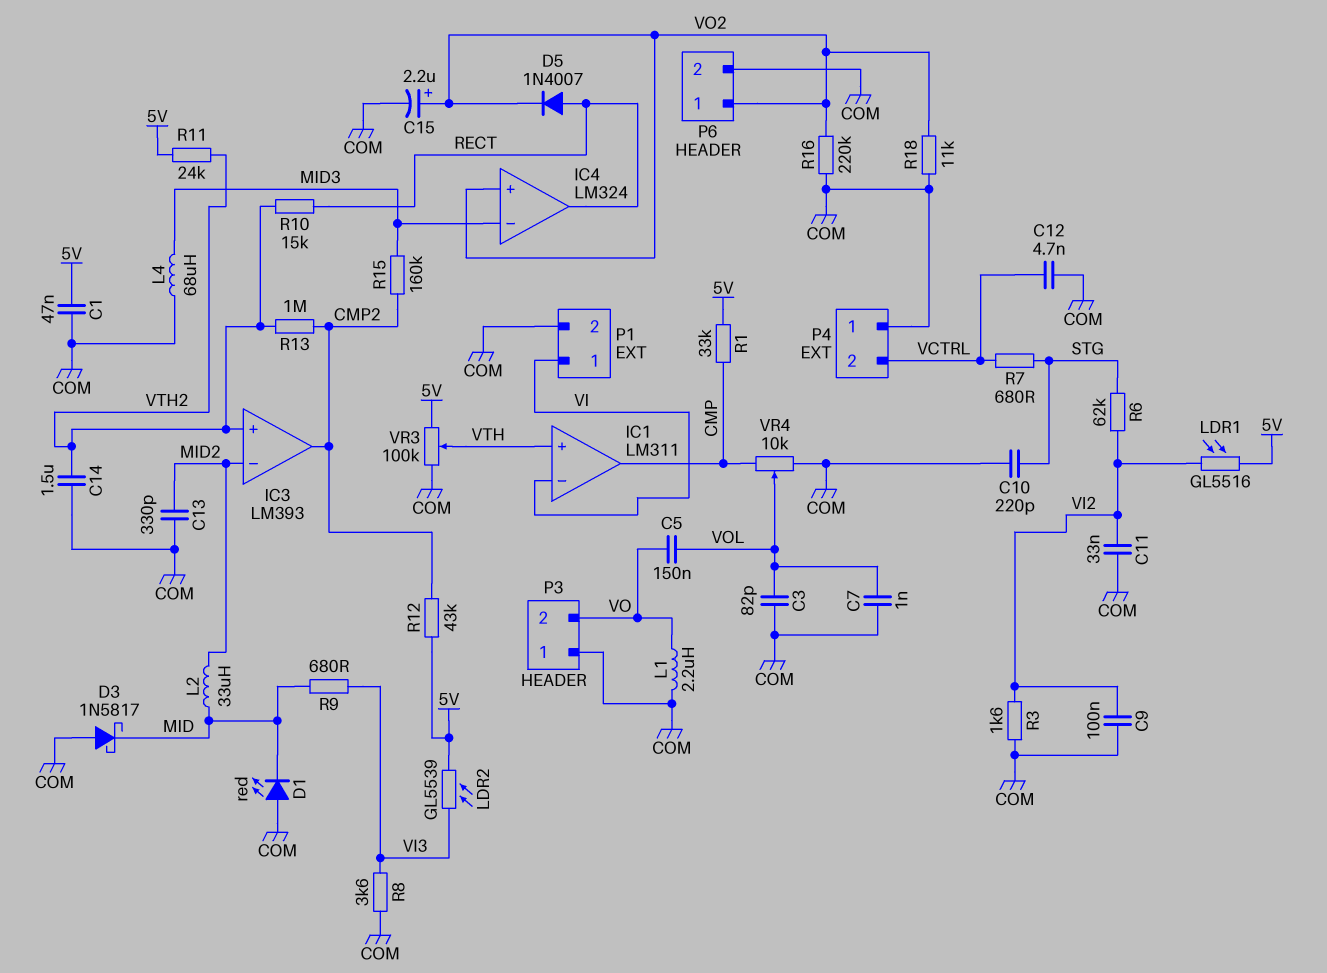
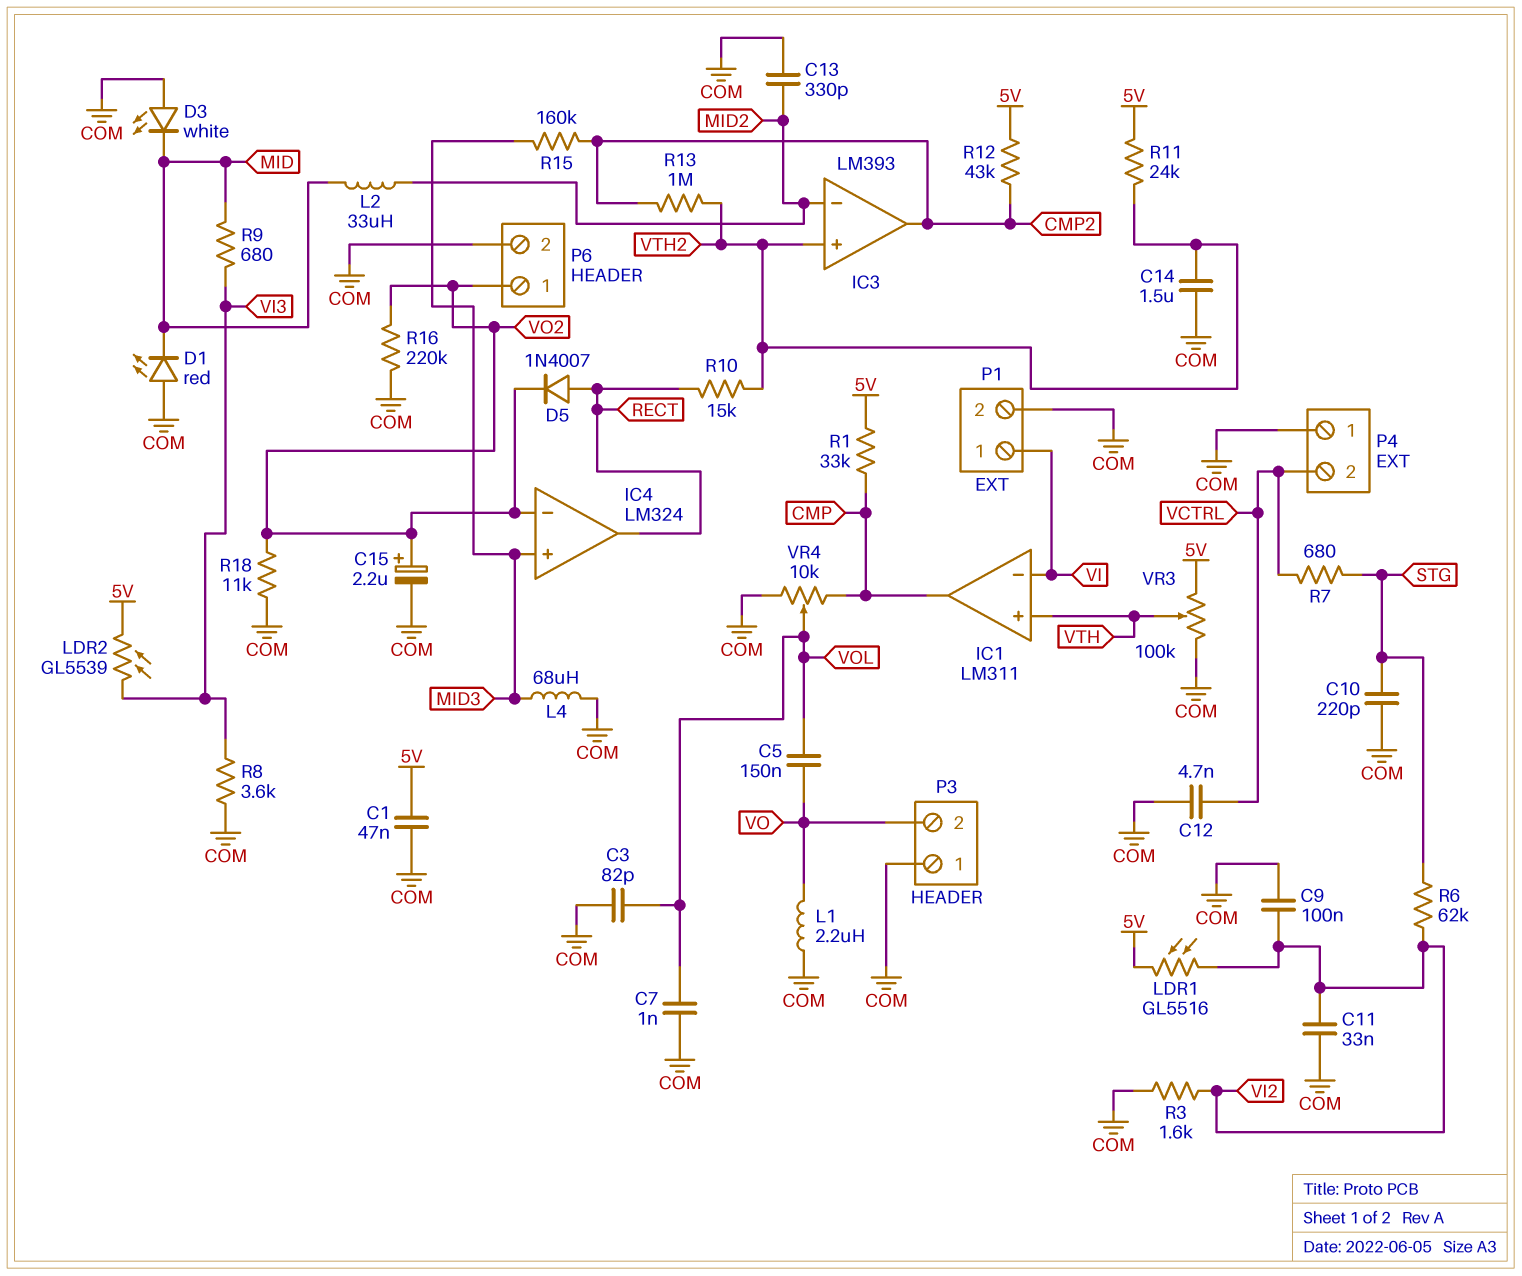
D3: schottky 1N5817 (A COM, K MID) -> LED white (A COM, K MID)
IC4 pin in+: VO2 -> MID3
IC4 pin in-: MID3 -> VO2

